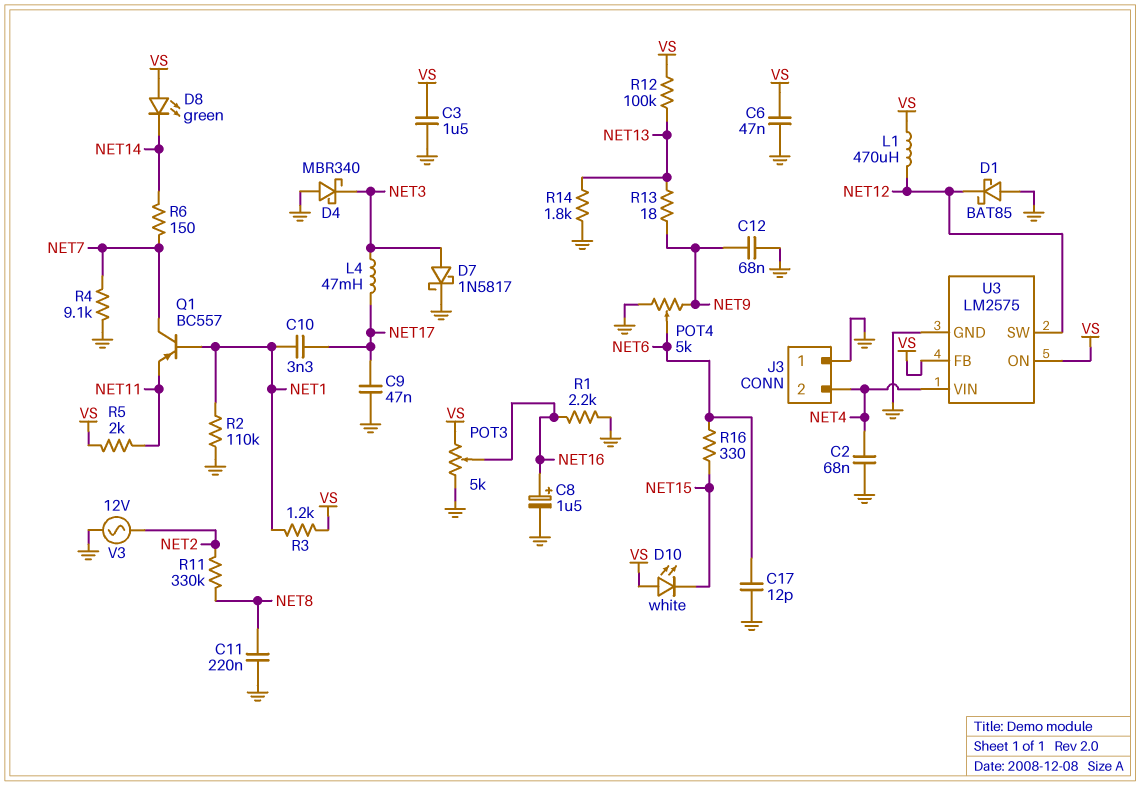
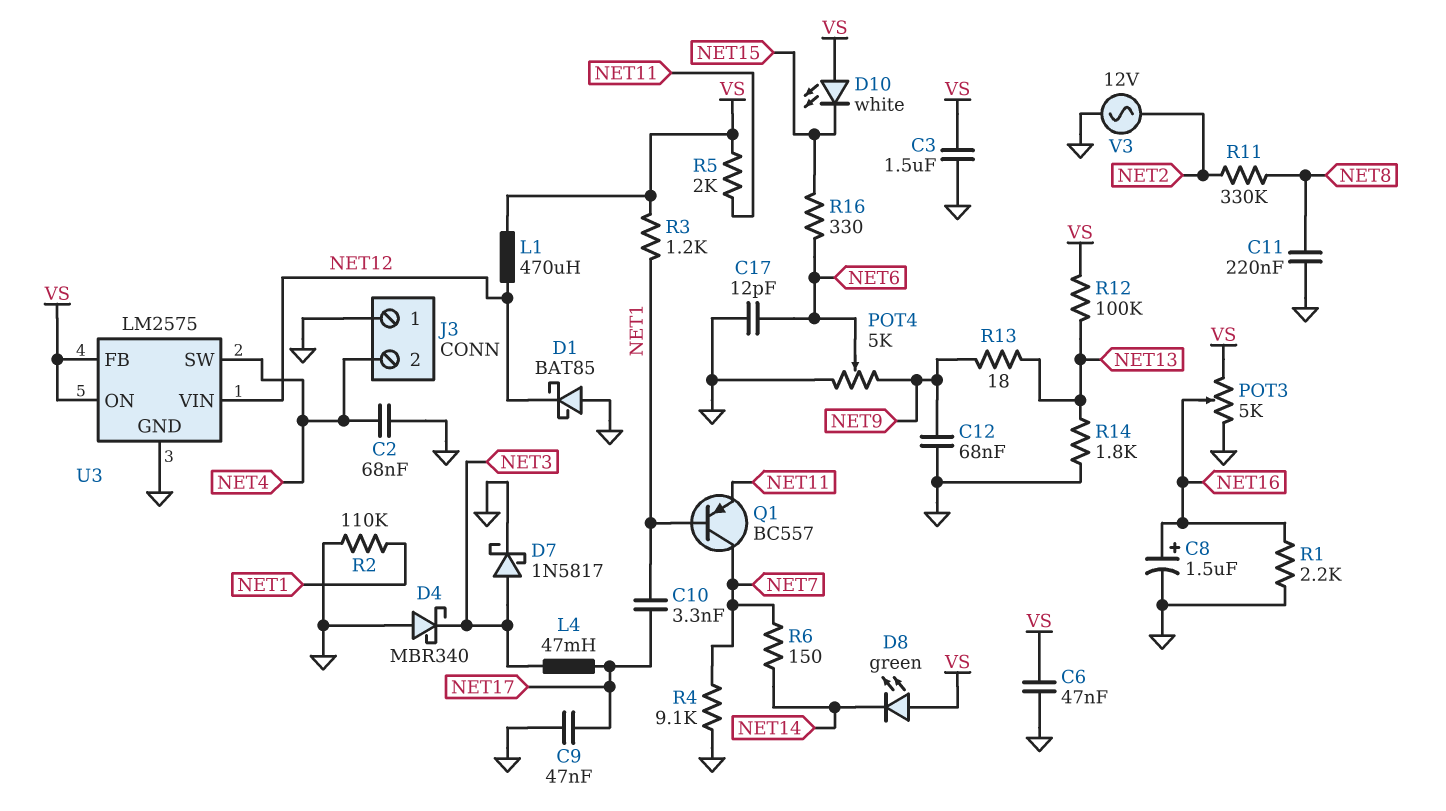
U3 pin SW: NET12 -> NET4
U3 pin VIN: NET4 -> NET12

